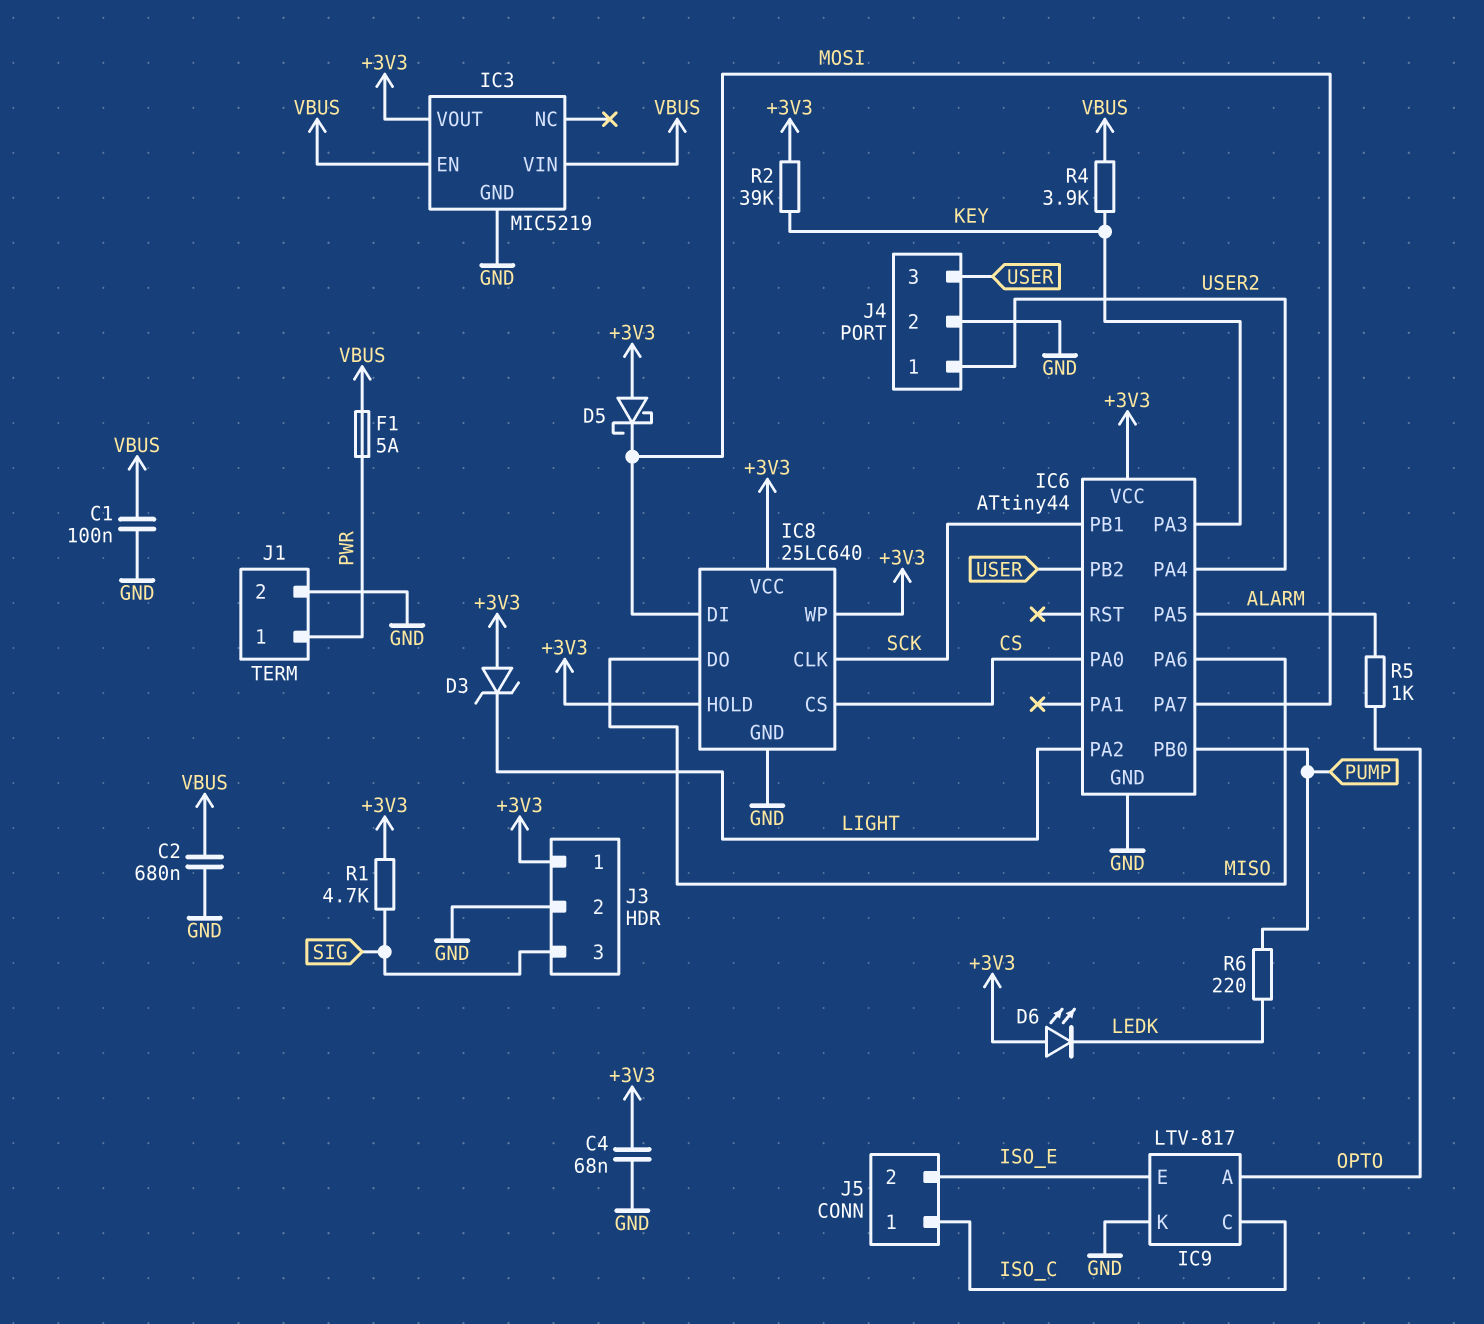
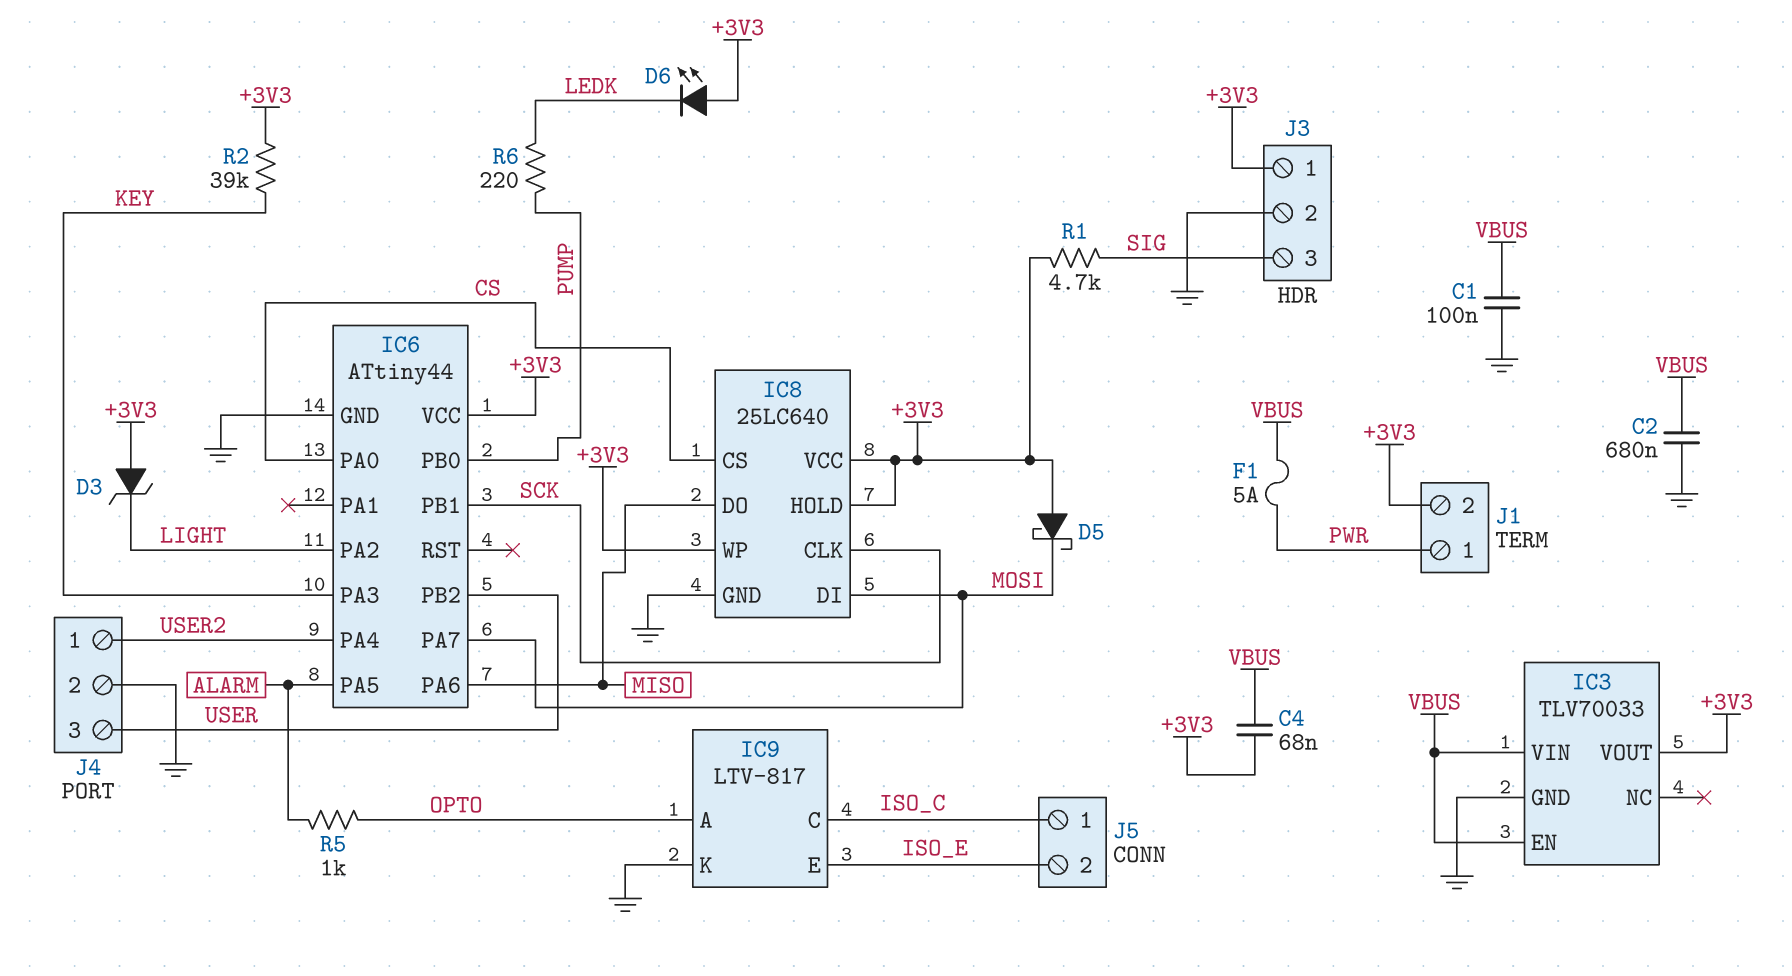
C4: 68nF (+3V3, GND) -> 68nF (+3V3, VBUS)
IC3: MIC5219 -> TLV70033
J1 pin 2: GND -> +3V3
R4: 3.9k (KEY, VBUS) -> none

